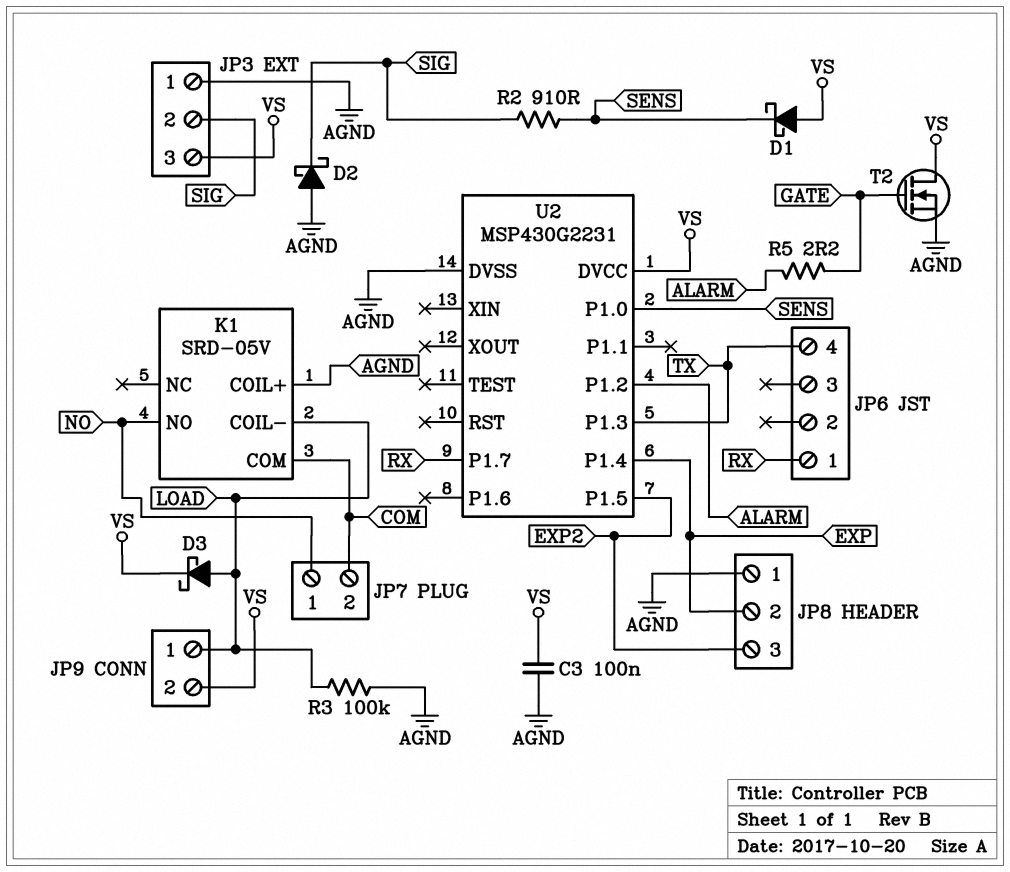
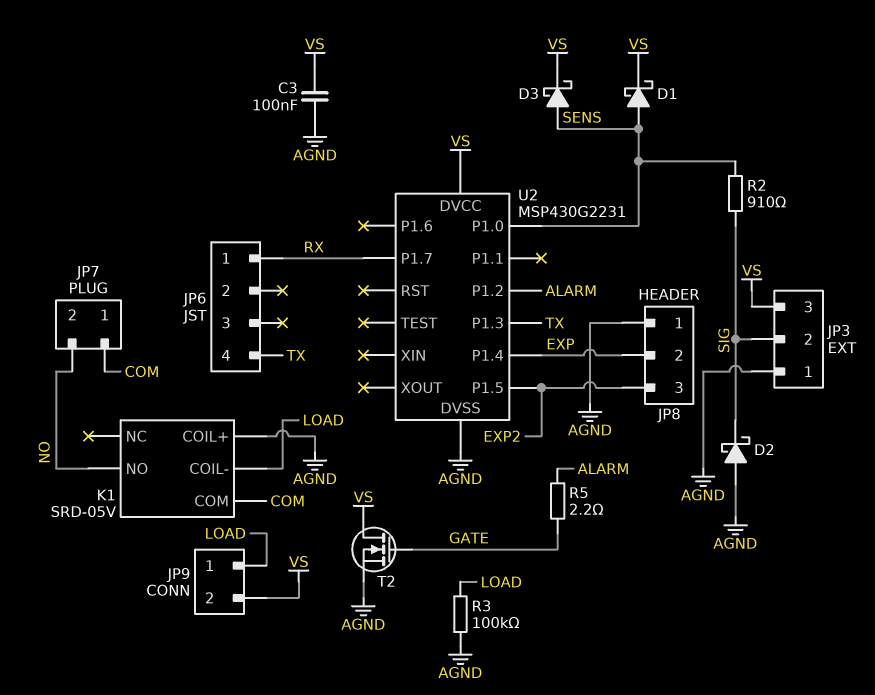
D1: schottky (A VS, K SENS) -> schottky (A SENS, K VS)
D3: schottky (A LOAD, K VS) -> schottky (A SENS, K VS)
JP7 pin 1: NO -> COM
JP7 pin 2: COM -> NO

